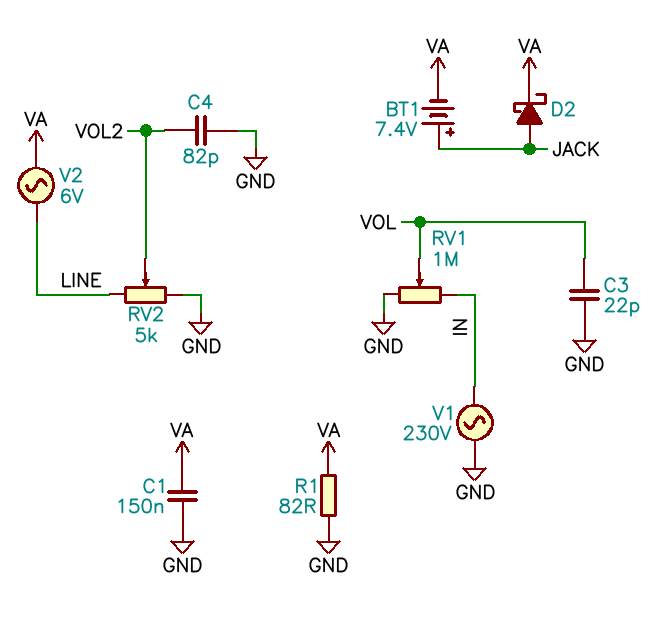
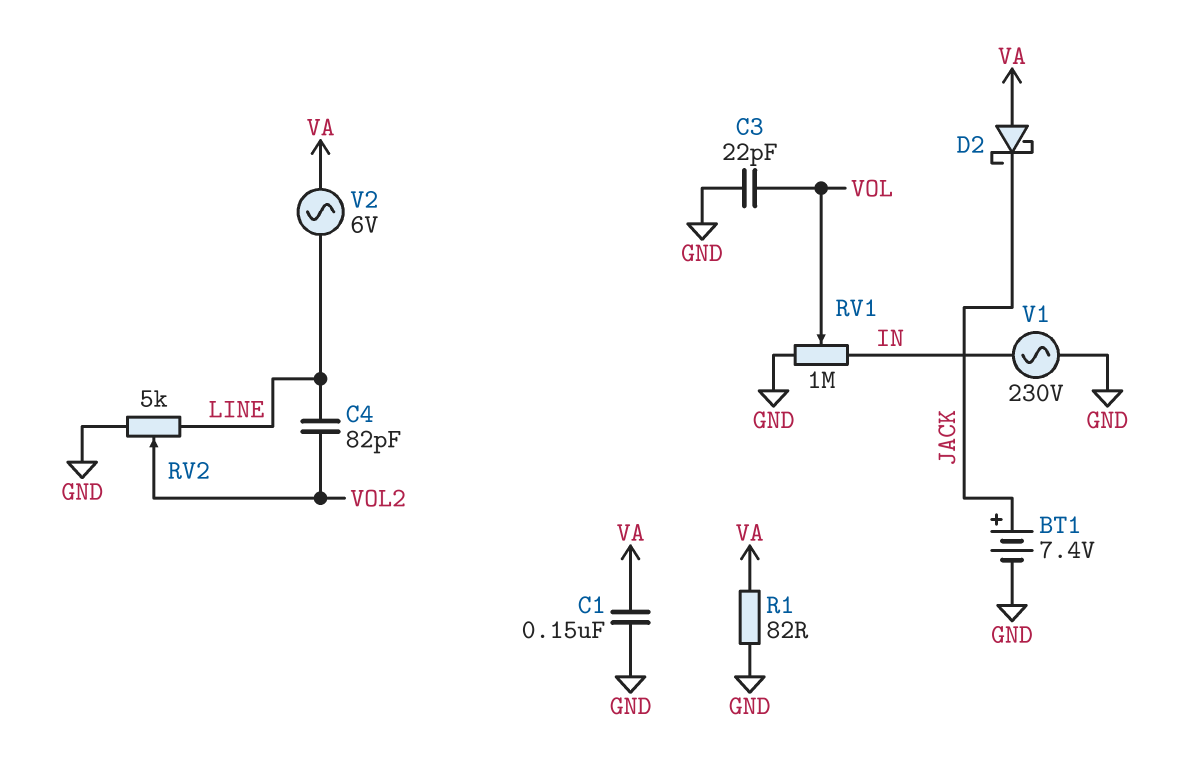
BT1: 7.4V (plus JACK, minus VA) -> 7.4V (plus JACK, minus GND)
C4: 82pF (GND, VOL2) -> 82pF (LINE, VOL2)
D2: schottky (A JACK, K VA) -> schottky (A VA, K JACK)

